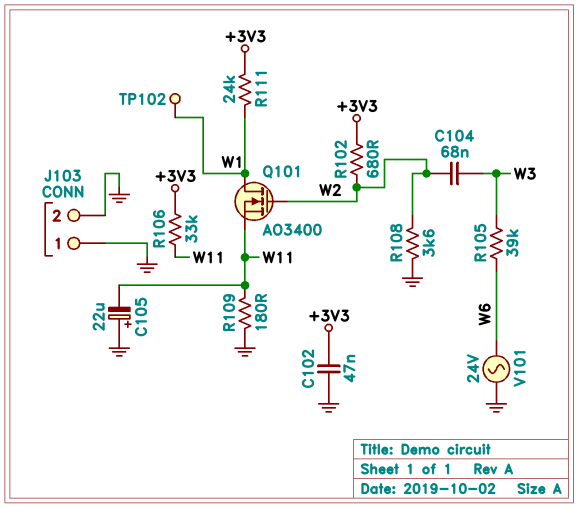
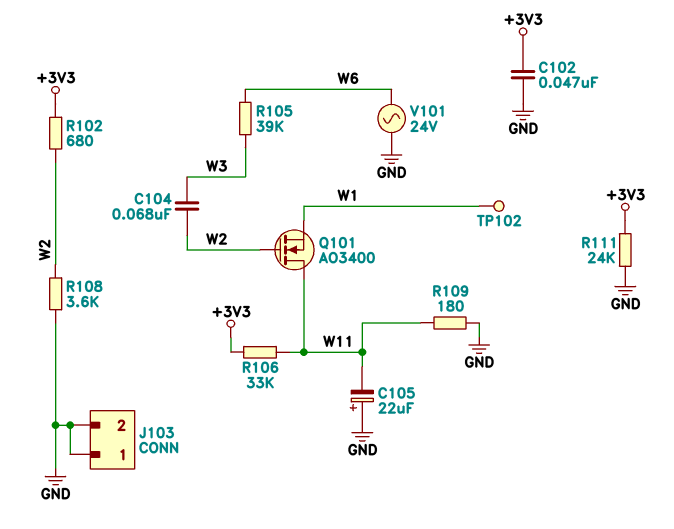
Q101: NMOS AO3400 (G W2, D W1, S W11) -> NMOS AO3400 (G W2, D W11, S W1)
R111: 24k (+3V3, W1) -> 24k (+3V3, GND)

